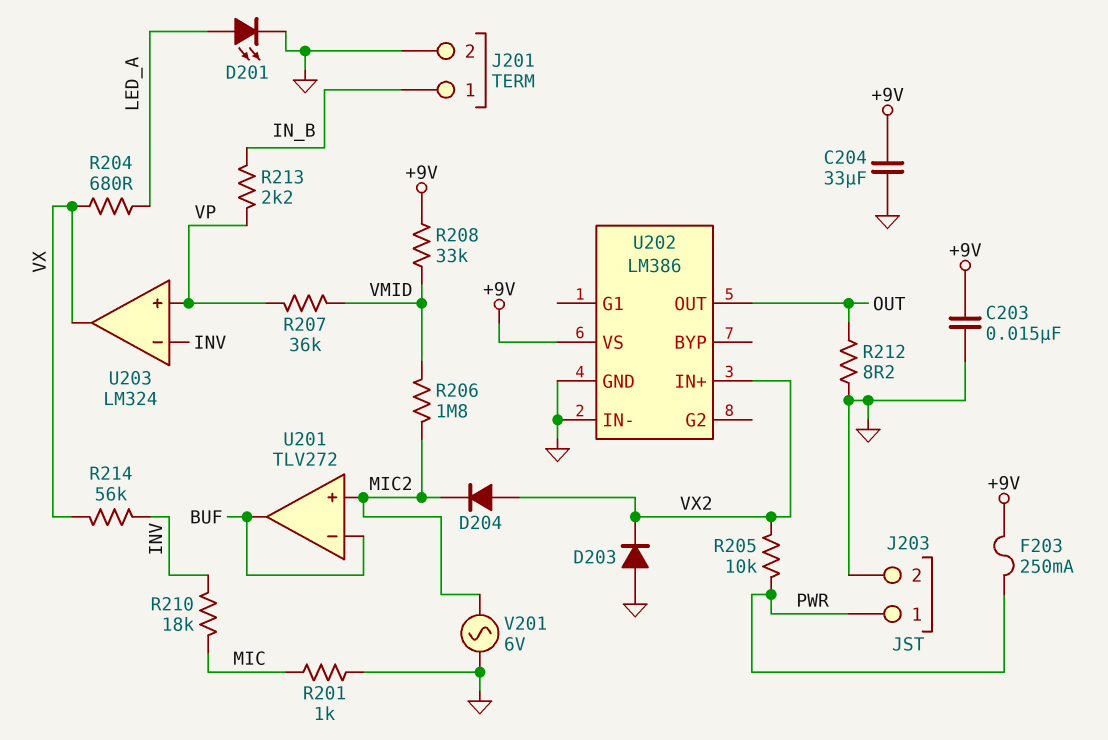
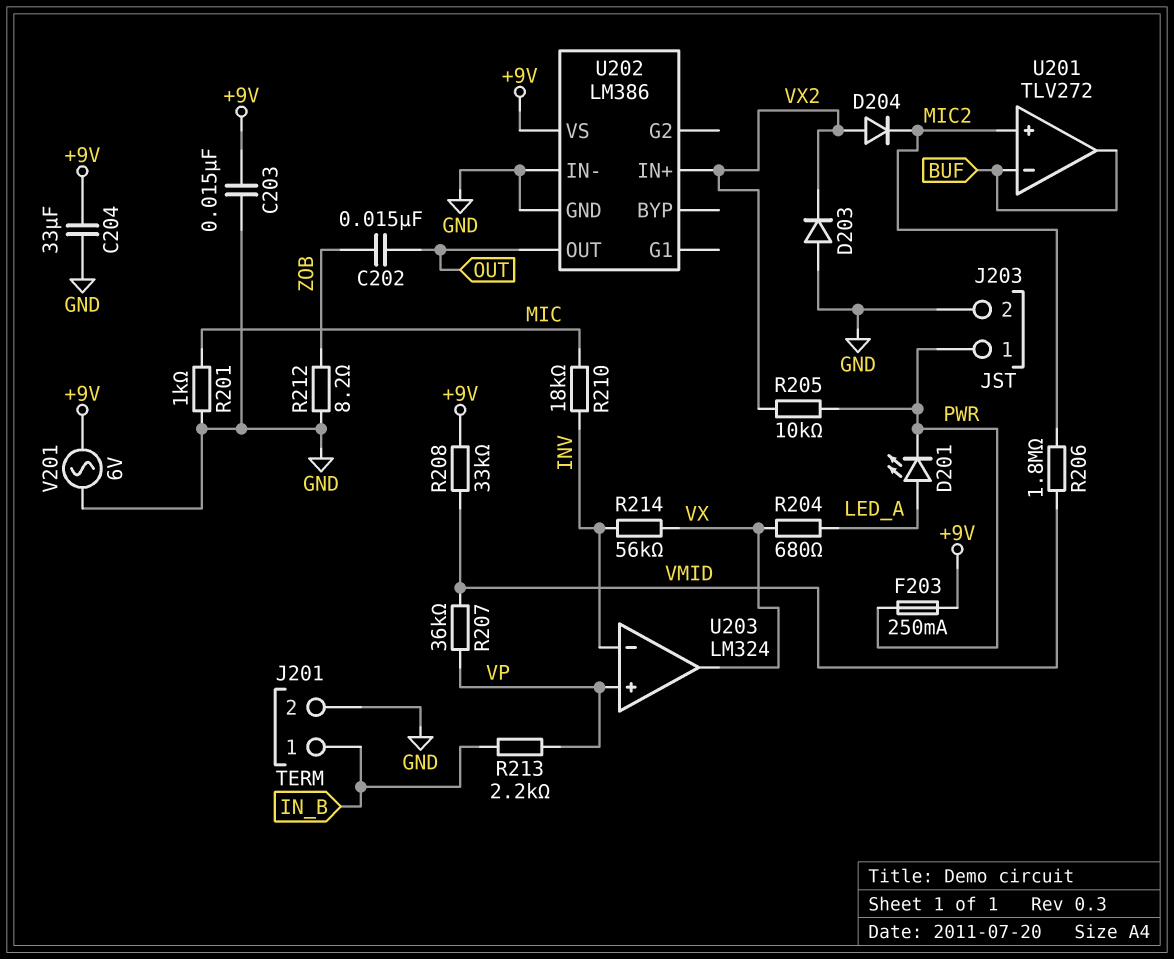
C202: none -> 15nF (OUT, ZOB)
D201: LED (A LED_A, K GND) -> LED (A LED_A, K PWR)
R212: 8.2 (GND, OUT) -> 8.2 (GND, ZOB)
V201: AC 6V (GND, MIC2) -> AC 6V (+9V, GND)

